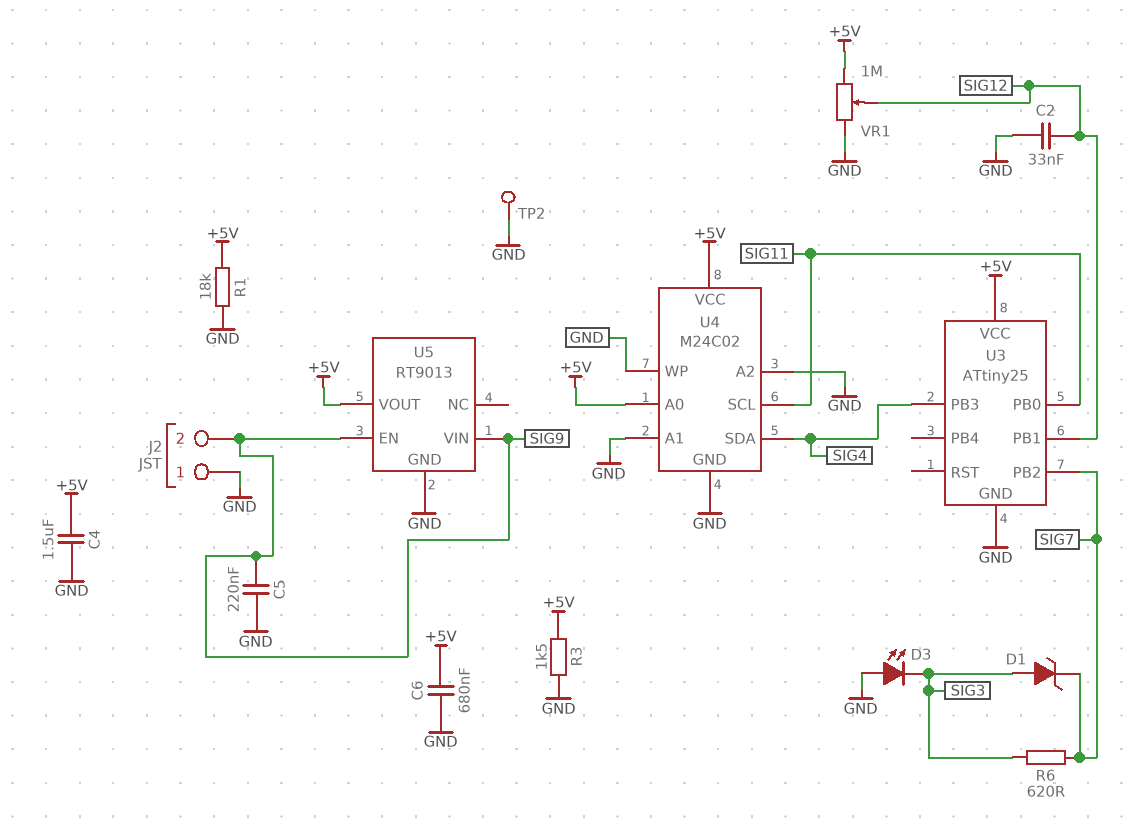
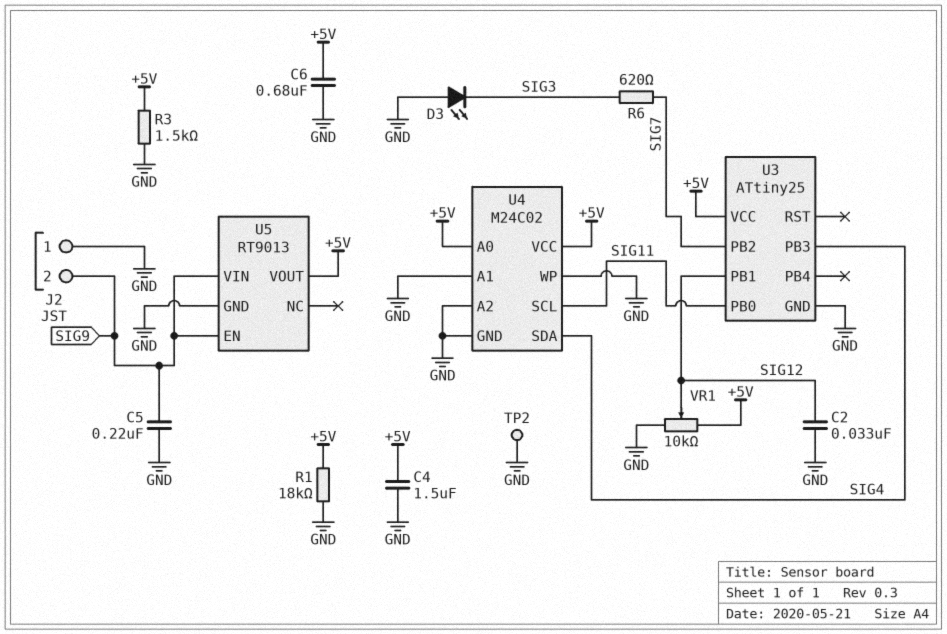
D1: zener (A SIG3, K SIG7) -> none
VR1: 1M (+5V, GND, wiper SIG12) -> 10k (+5V, GND, wiper SIG12)

